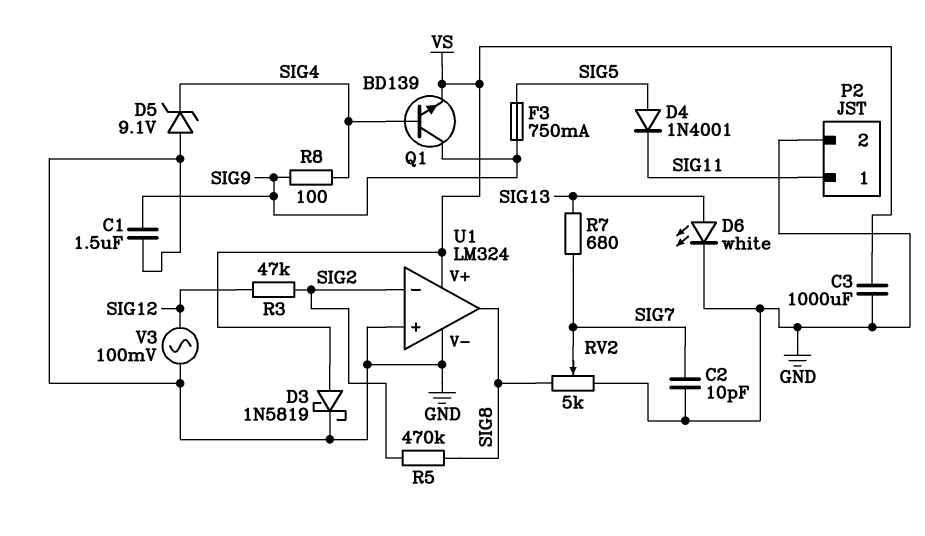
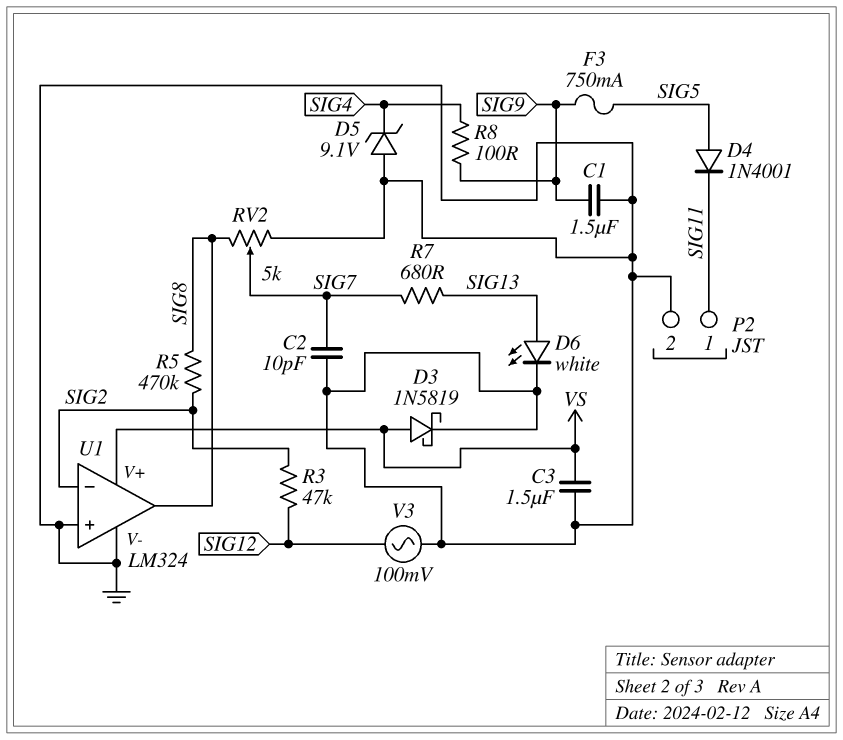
C3: 1000uF (GND, VS) -> 1.5uF (GND, VS)
Q1: NPN BD139 (B SIG4, C SIG9, E VS) -> none

